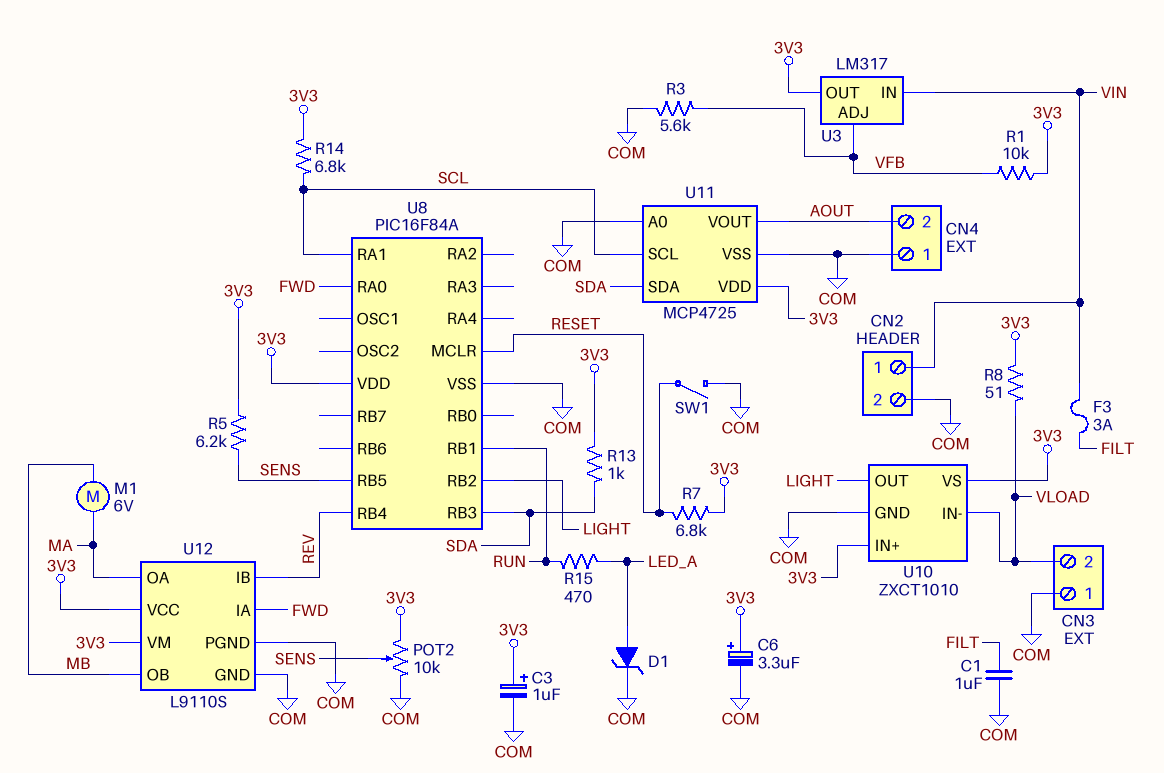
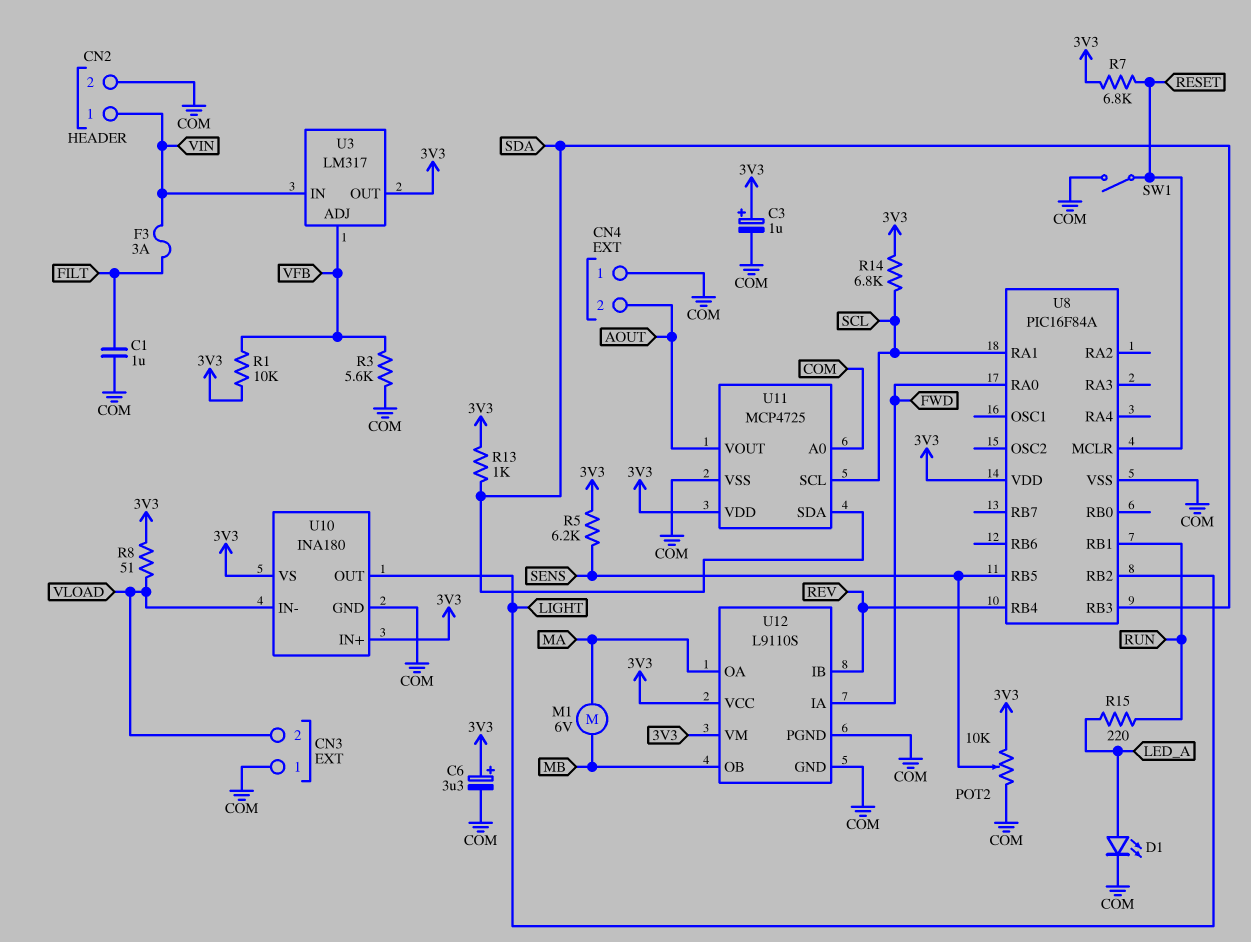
D1: zener (A LED_A, K COM) -> LED (A LED_A, K COM)
R15: 470 (LED_A, RUN) -> 220 (LED_A, RUN)
U10: ZXCT1010 -> INA180

